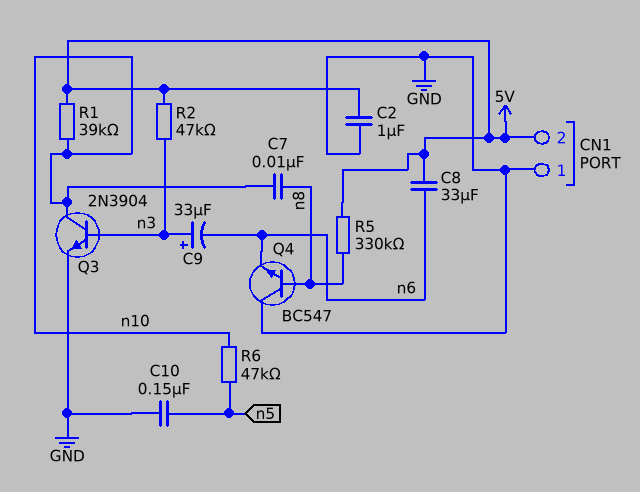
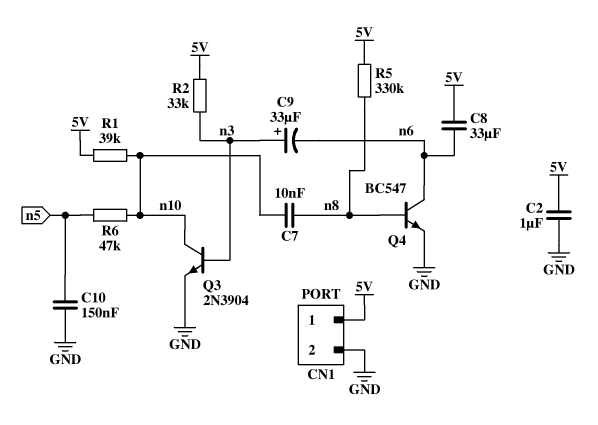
CN1 pin 1: GND -> 5V
CN1 pin 2: 5V -> GND
Q4: NPN BC547 (B n8, C GND, E n6) -> NPN BC547 (B n8, C n6, E GND)
R2: 47k (5V, n3) -> 33k (5V, n3)

